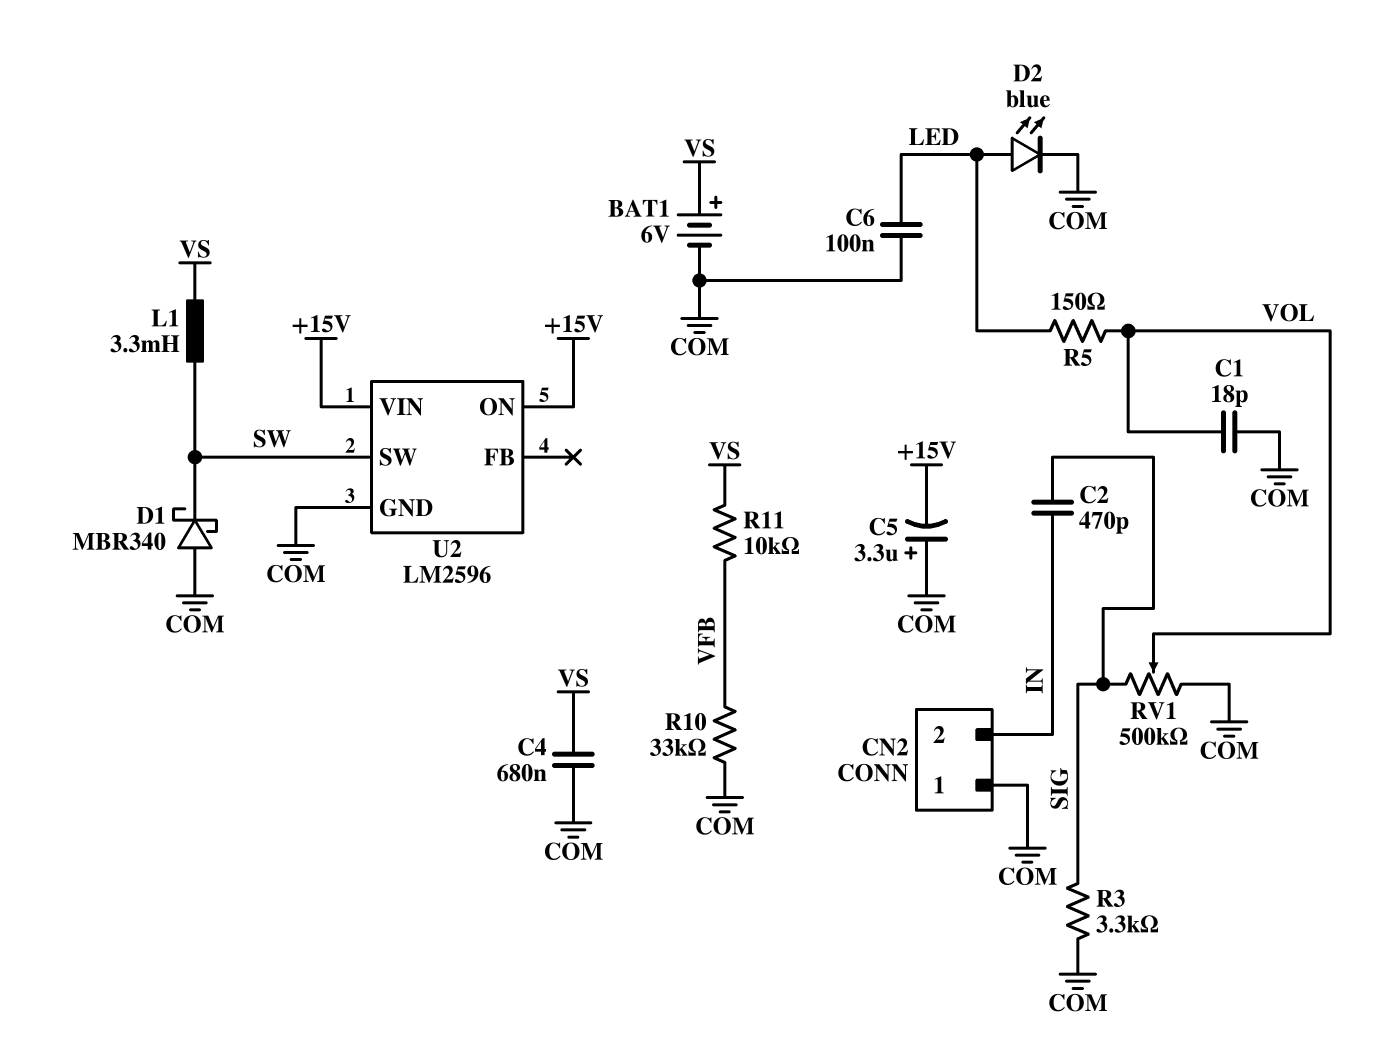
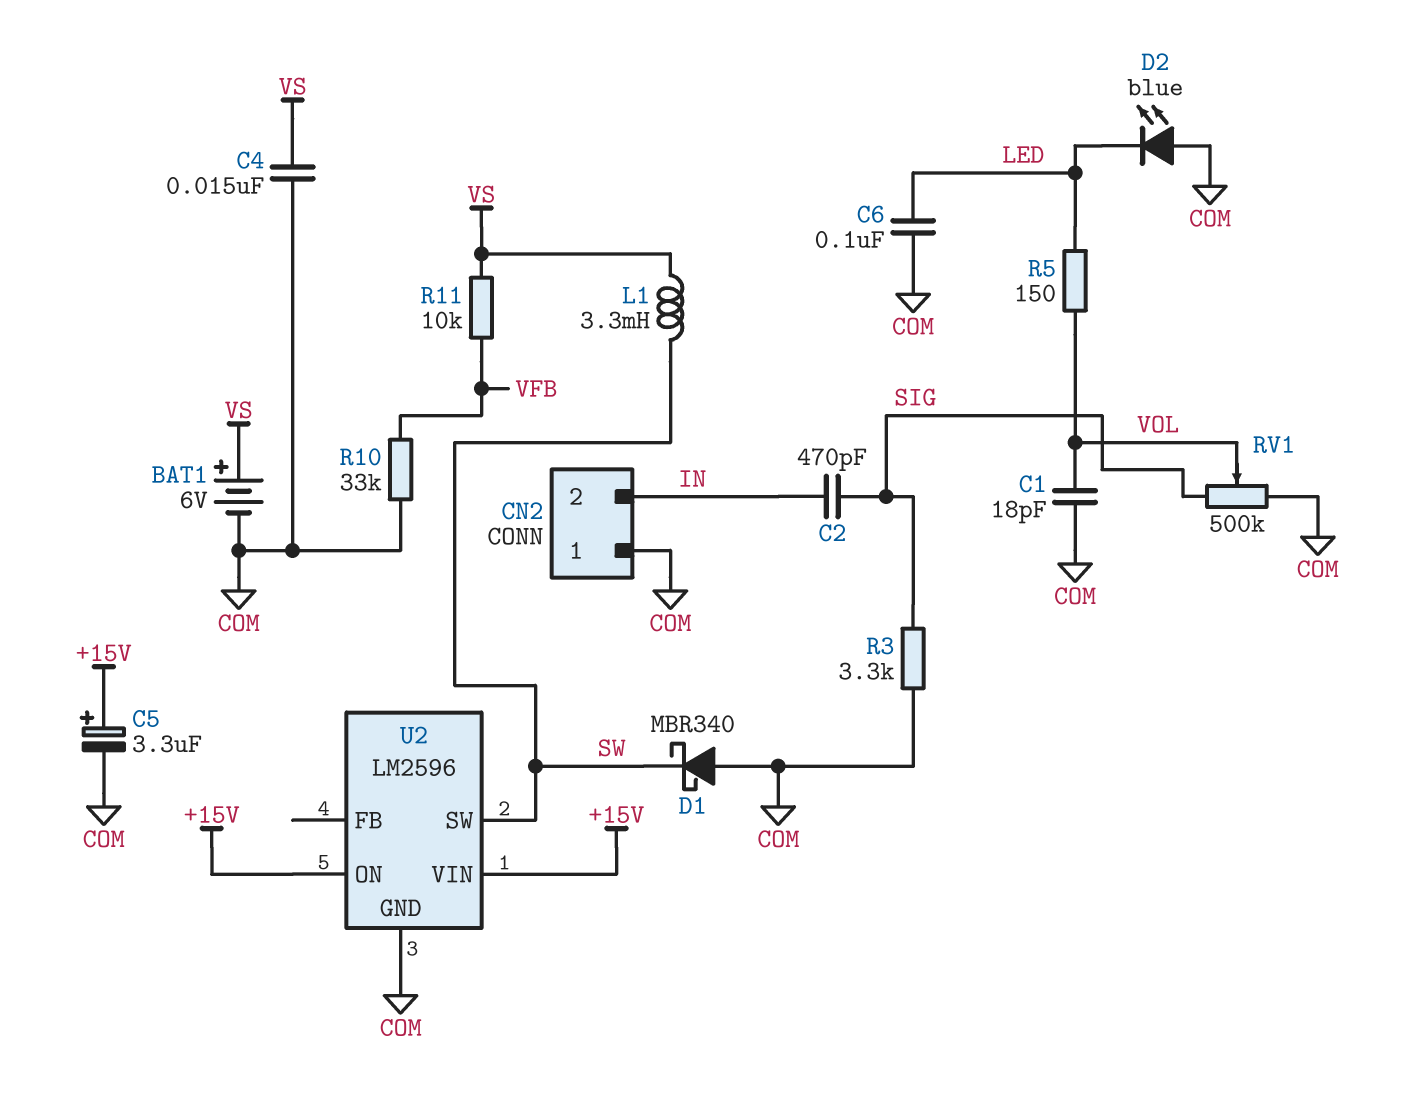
C4: 680nF (COM, VS) -> 15nF (COM, VS)
C5: 3.3uF (plus COM, minus +15V) -> 3.3uF (plus +15V, minus COM)
D2: LED blue (A LED, K COM) -> LED blue (A COM, K LED)

